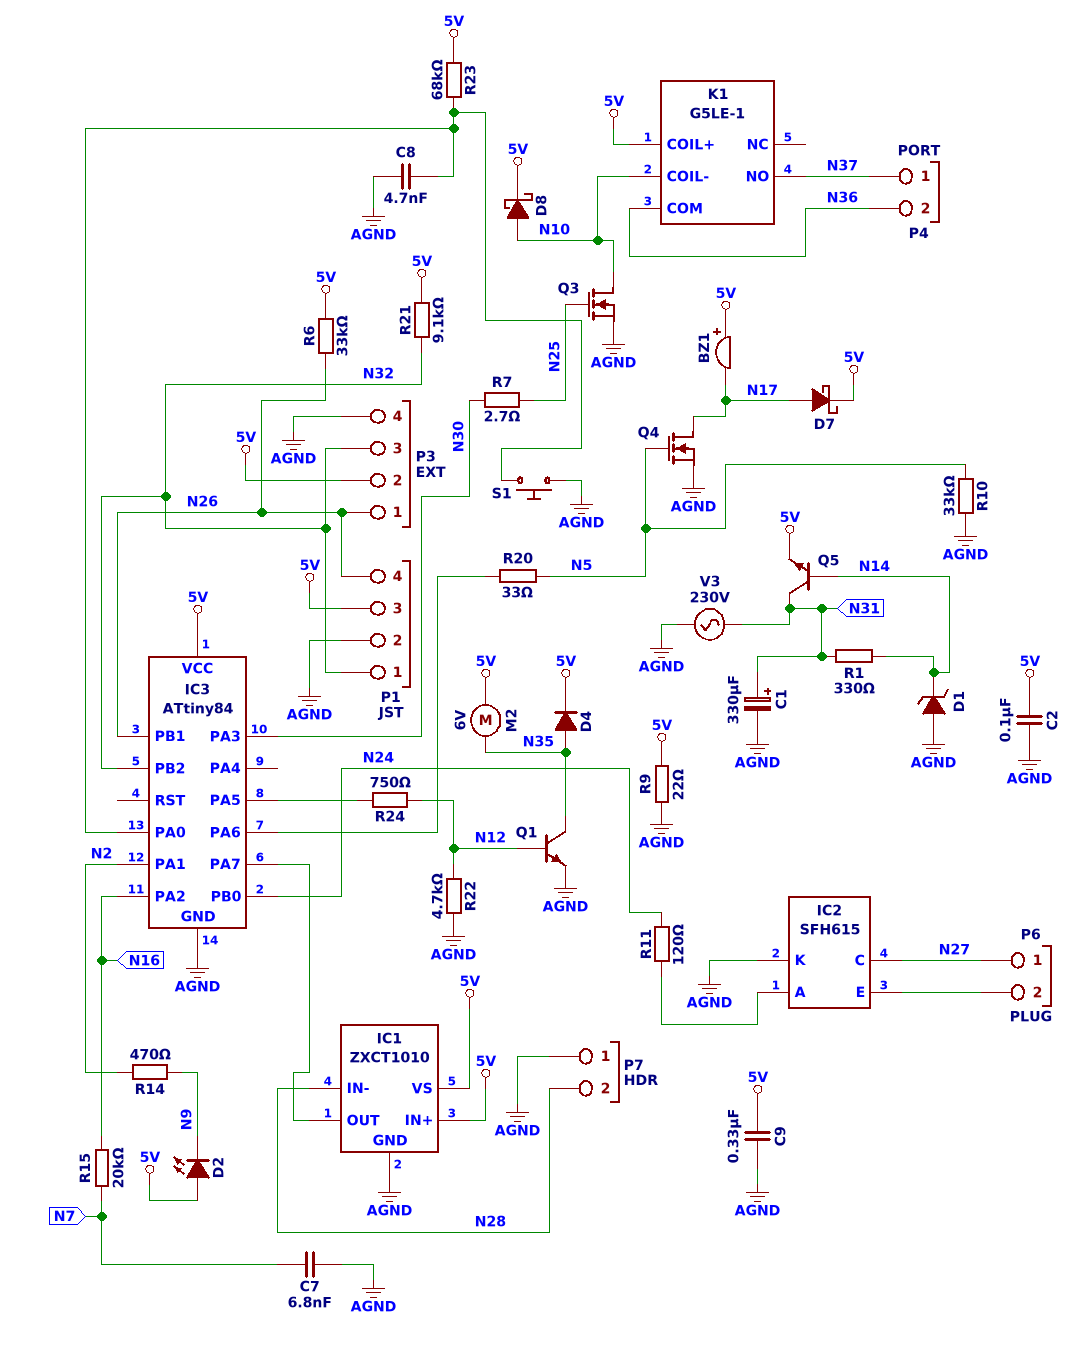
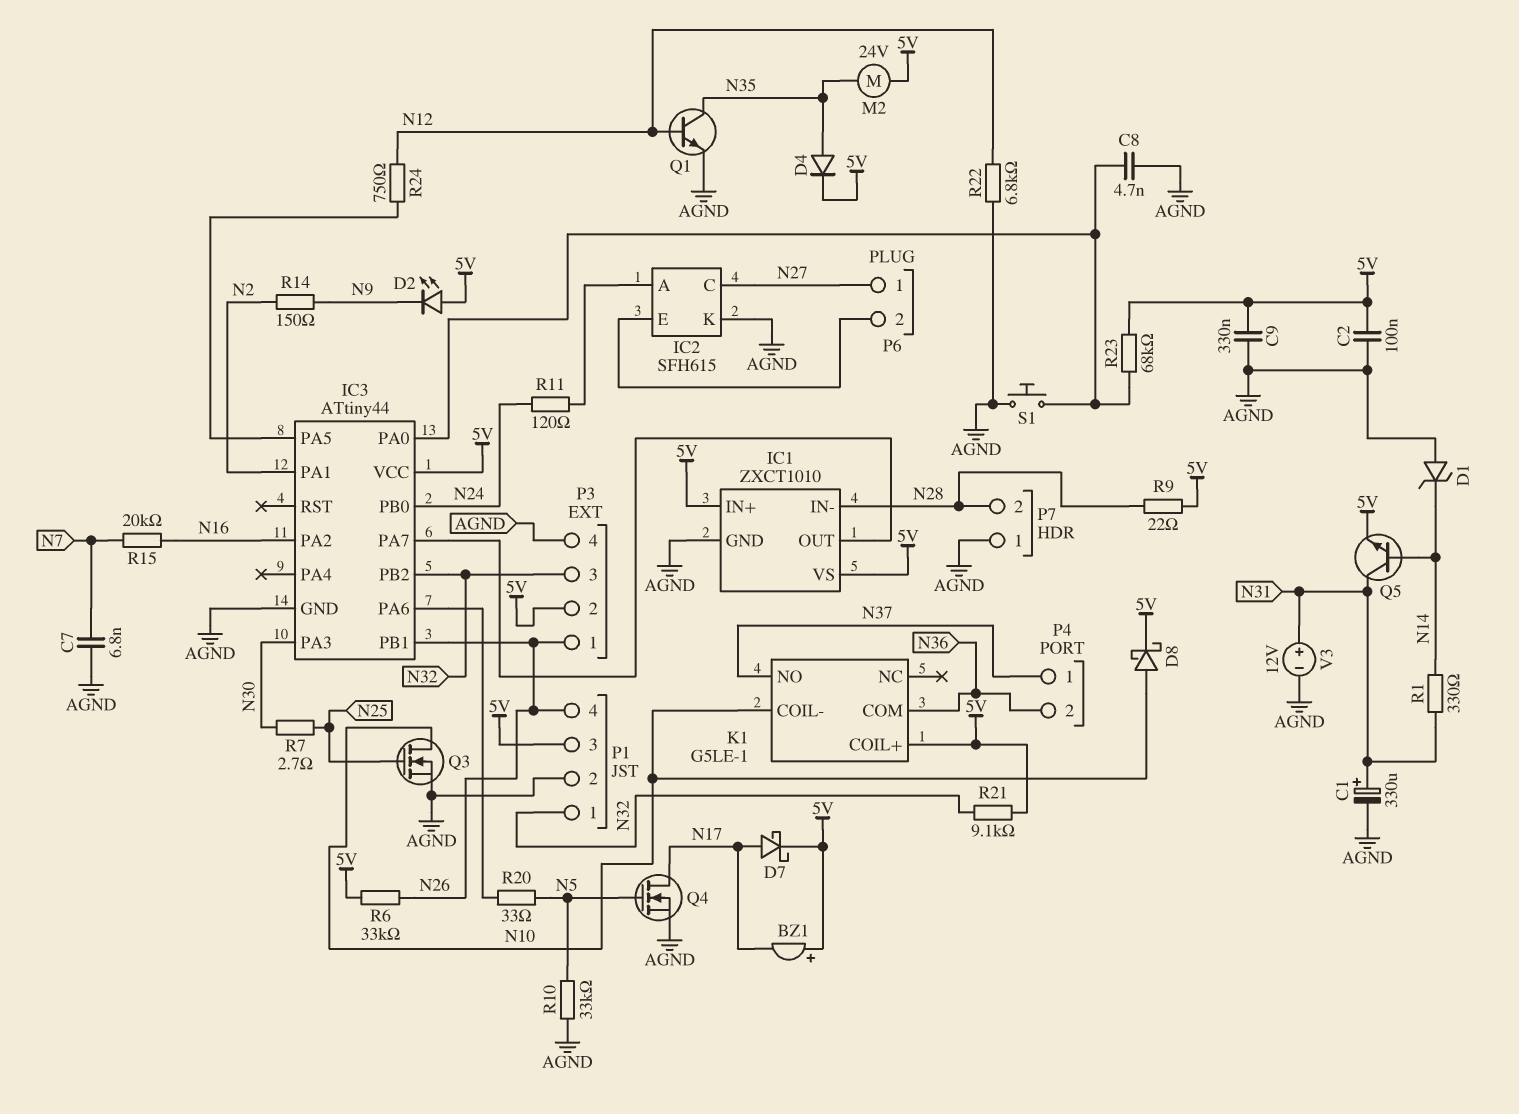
IC3: ATtiny84 -> ATtiny44
M2: motor 6V (5V, N35) -> motor 24V (5V, N35)
R9: 22 (5V, AGND) -> 22 (5V, N28)
R14: 470 (N2, N9) -> 150 (N2, N9)
R22: 4.7k (AGND, N12) -> 6.8k (AGND, N12)
V3: AC 230V (AGND, N31) -> 12V (plus N31, minus AGND)

